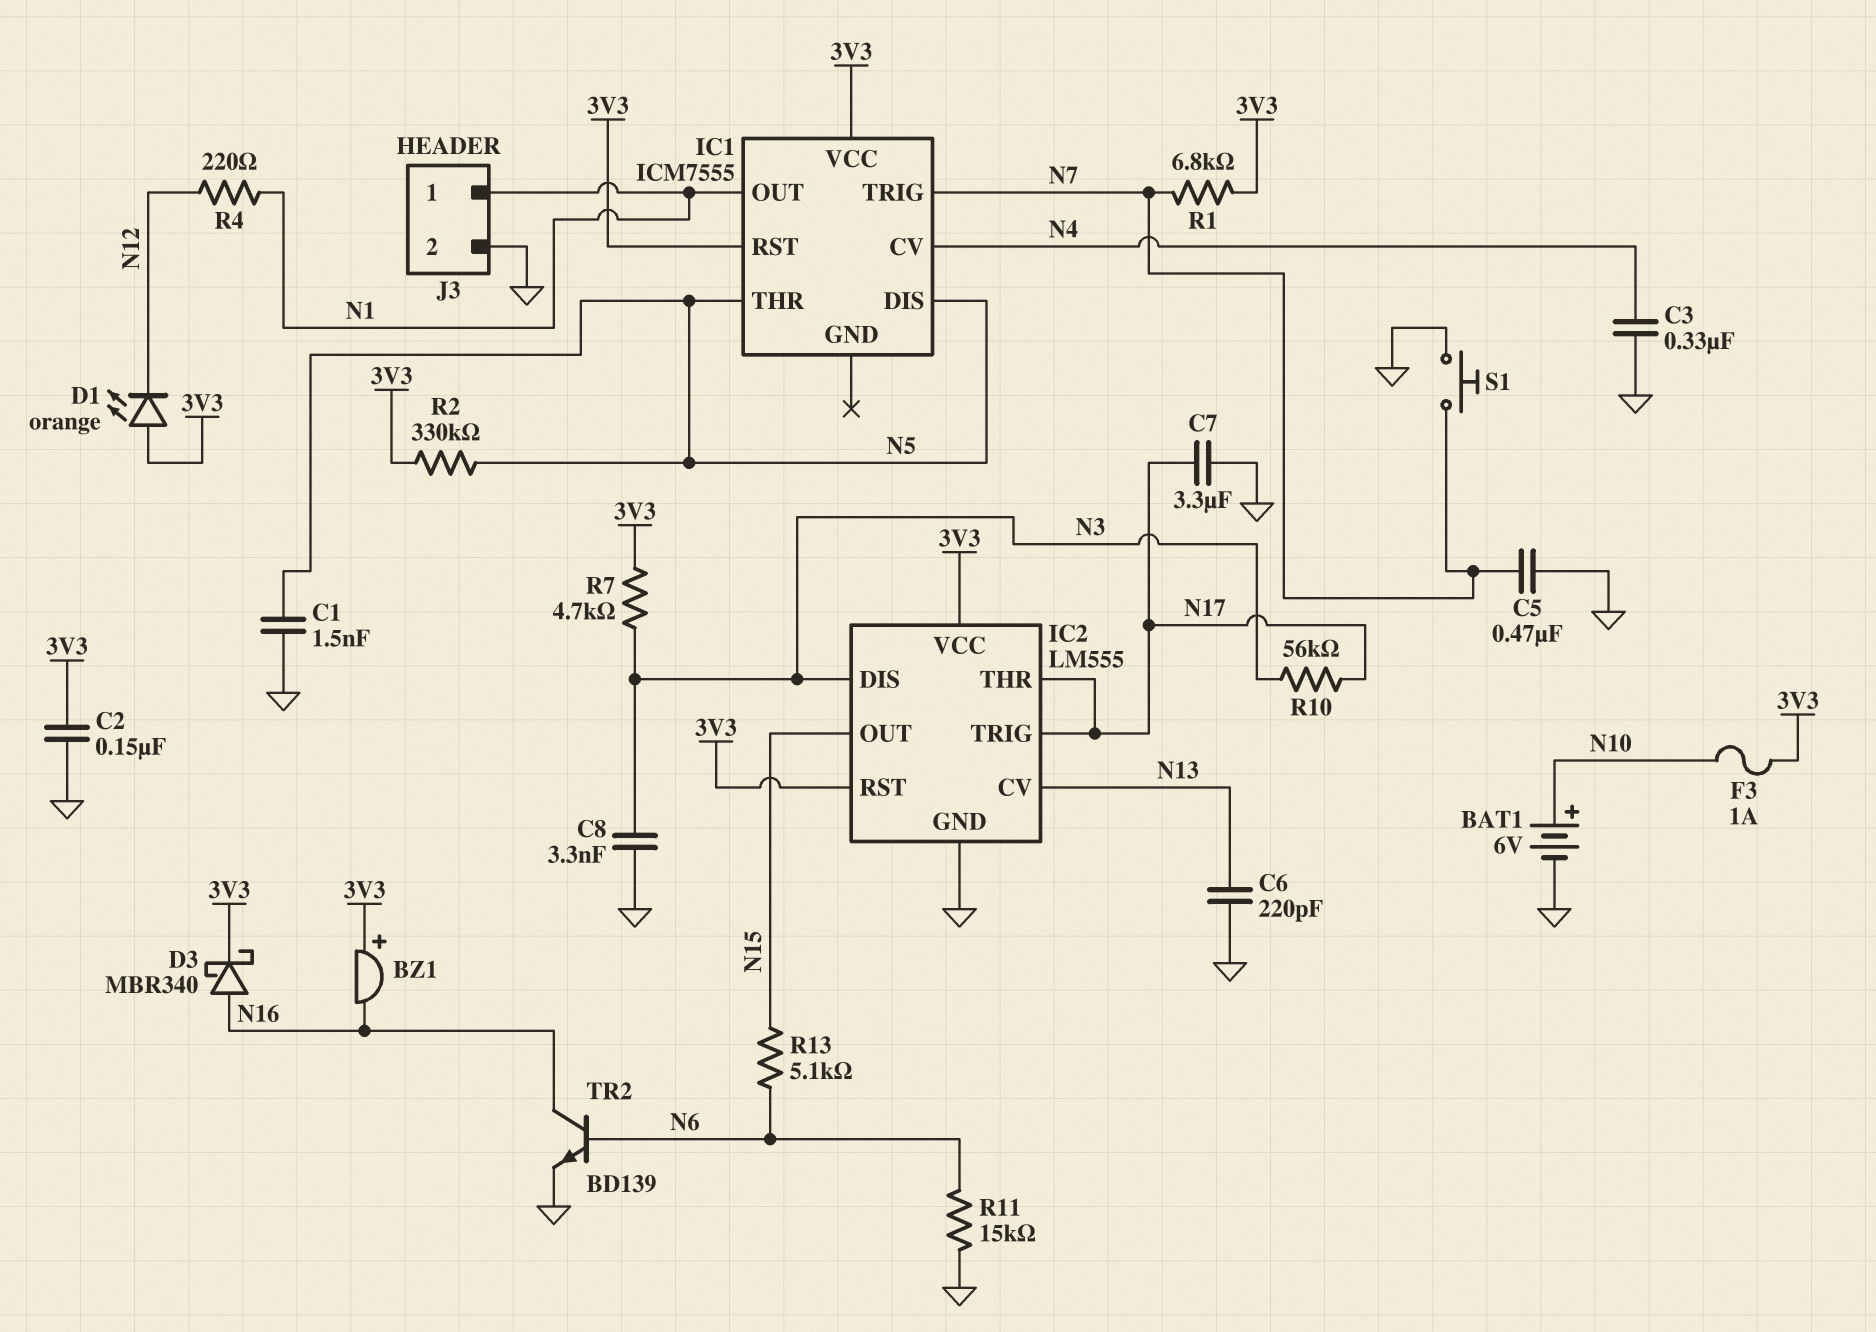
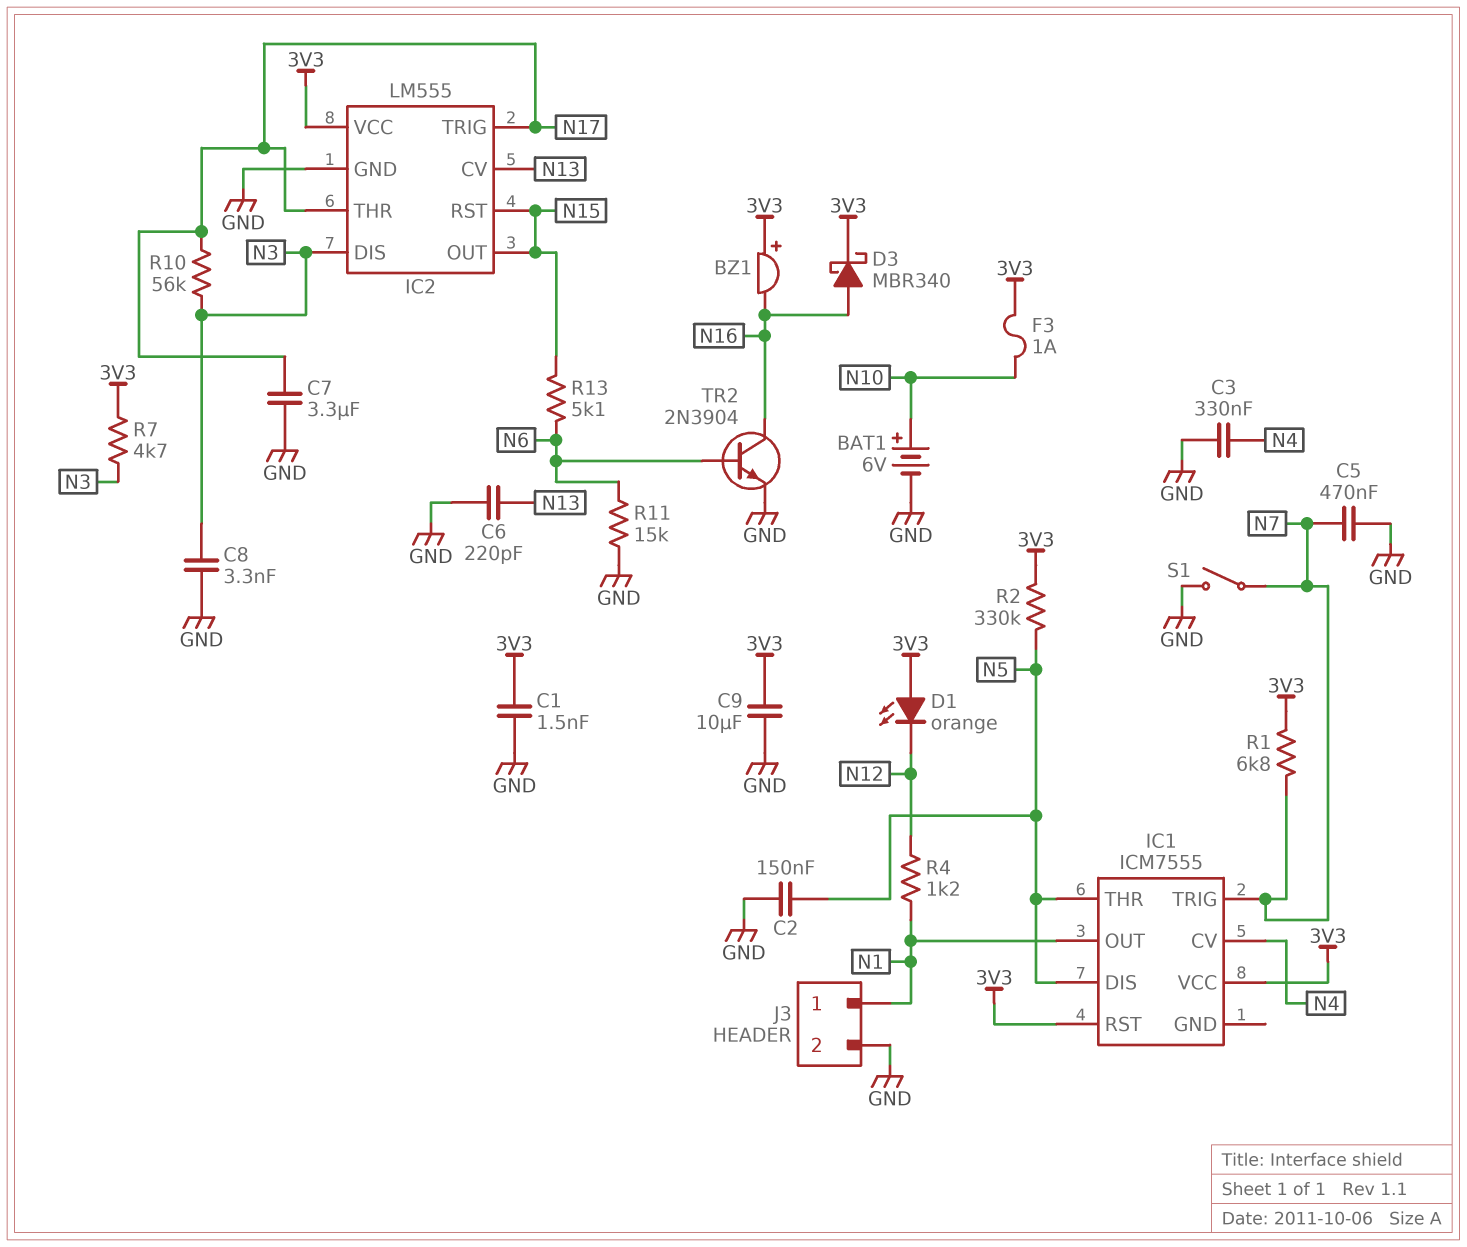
C1: 1.5nF (GND, N5) -> 1.5nF (3V3, GND)
C2: 150nF (3V3, GND) -> 150nF (GND, N5)
C9: none -> 10uF (3V3, GND)
IC2 pin RST: 3V3 -> N15
R4: 220 (N1, N12) -> 1.2k (N1, N12)
S1: button (GND, N7) -> switch (GND, N7)
TR2: NPN BD139 (B N6, C N16, E GND) -> NPN 2N3904 (B N6, C N16, E GND)

